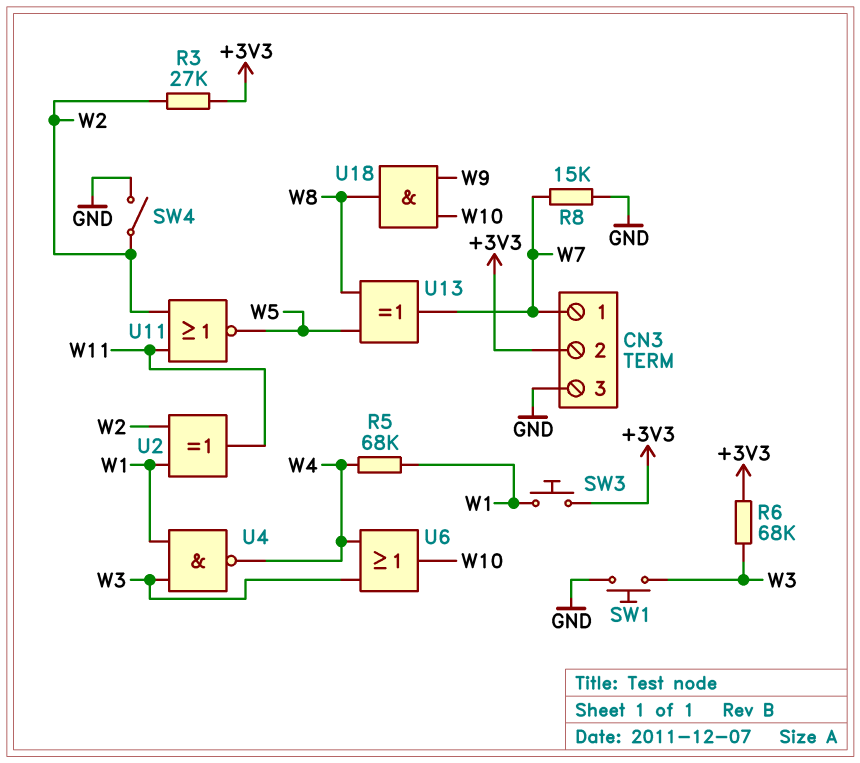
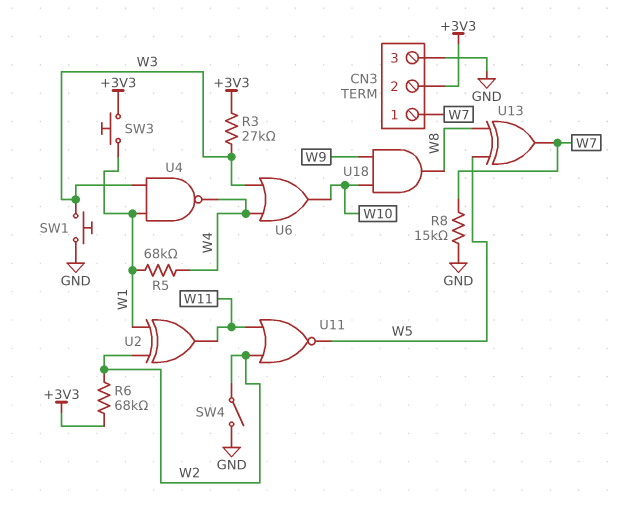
R3: 27k (+3V3, W2) -> 27k (+3V3, W3)
R6: 68k (+3V3, W3) -> 68k (+3V3, W2)

